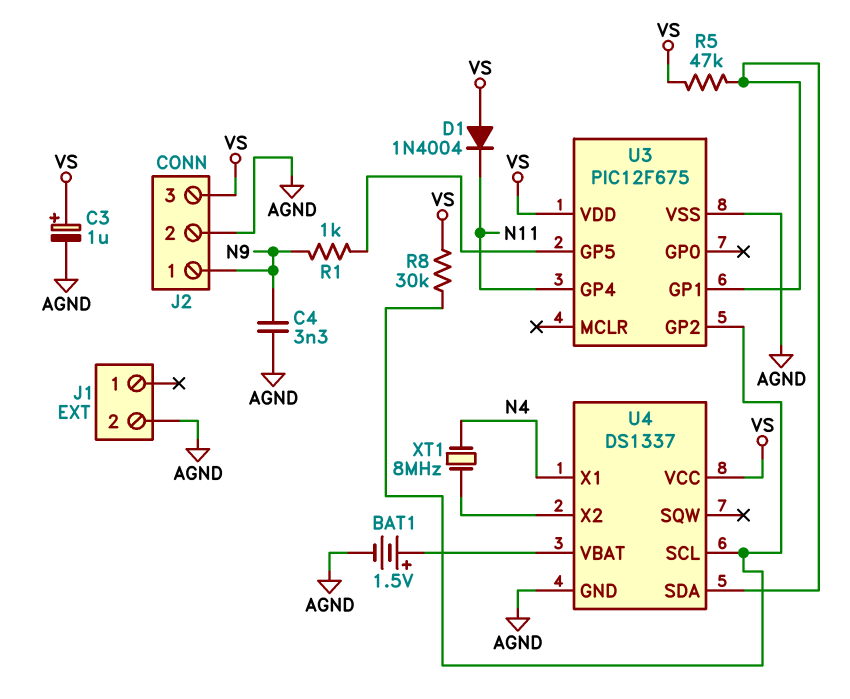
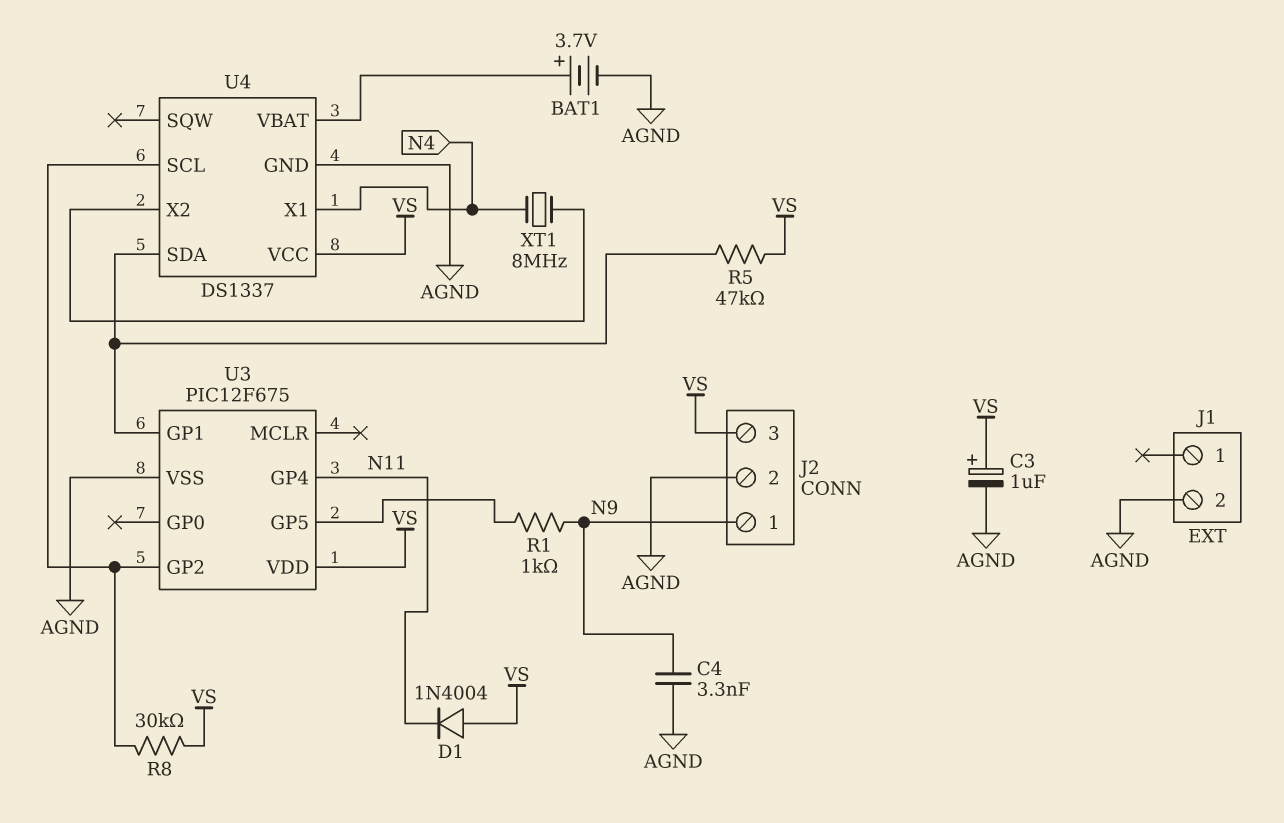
BAT1: 1.5V (plus U4/VBAT, minus AGND) -> 3.7V (plus U4/VBAT, minus AGND)

